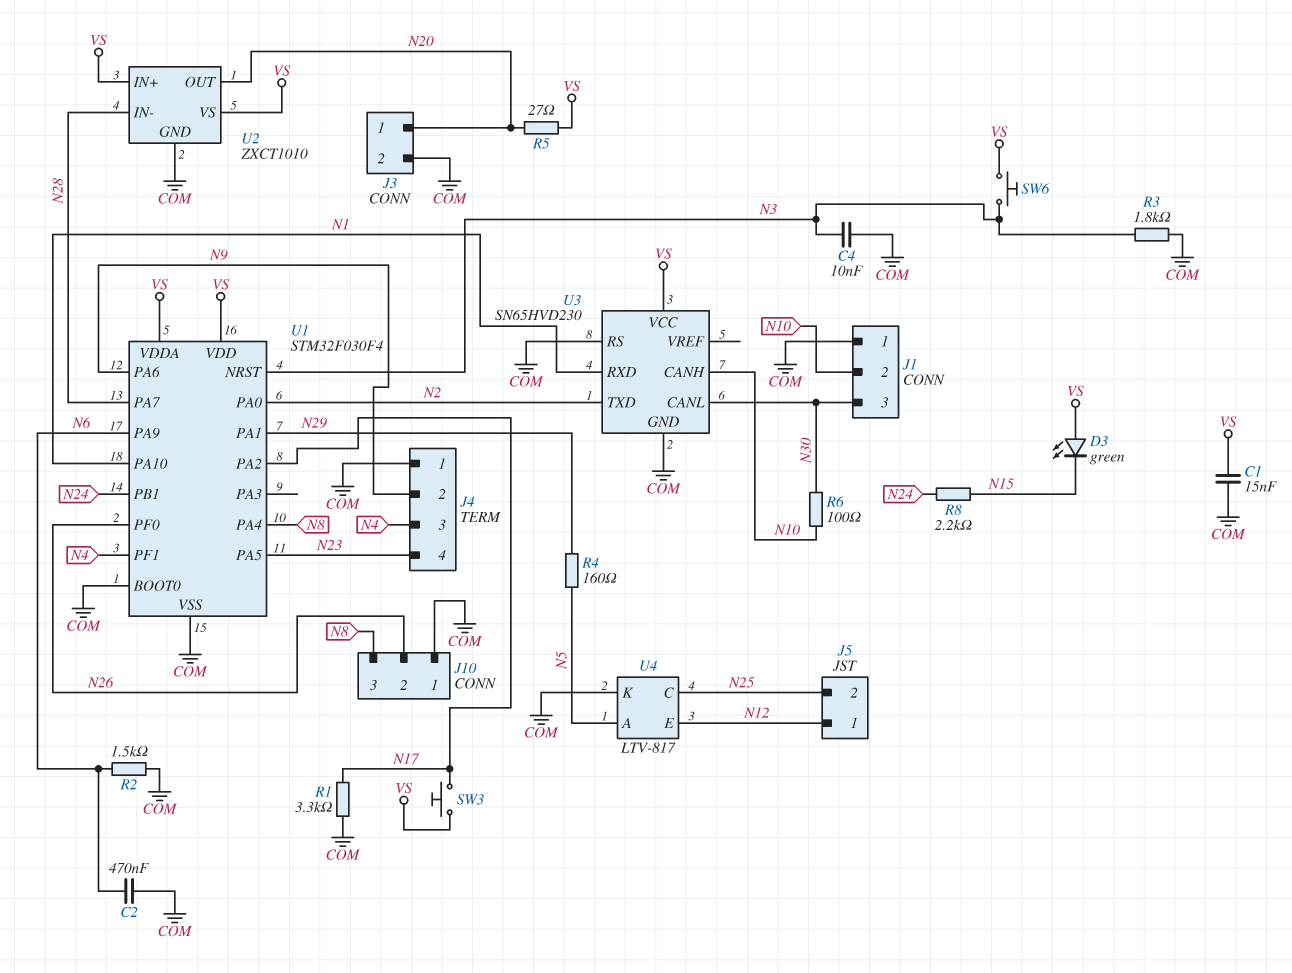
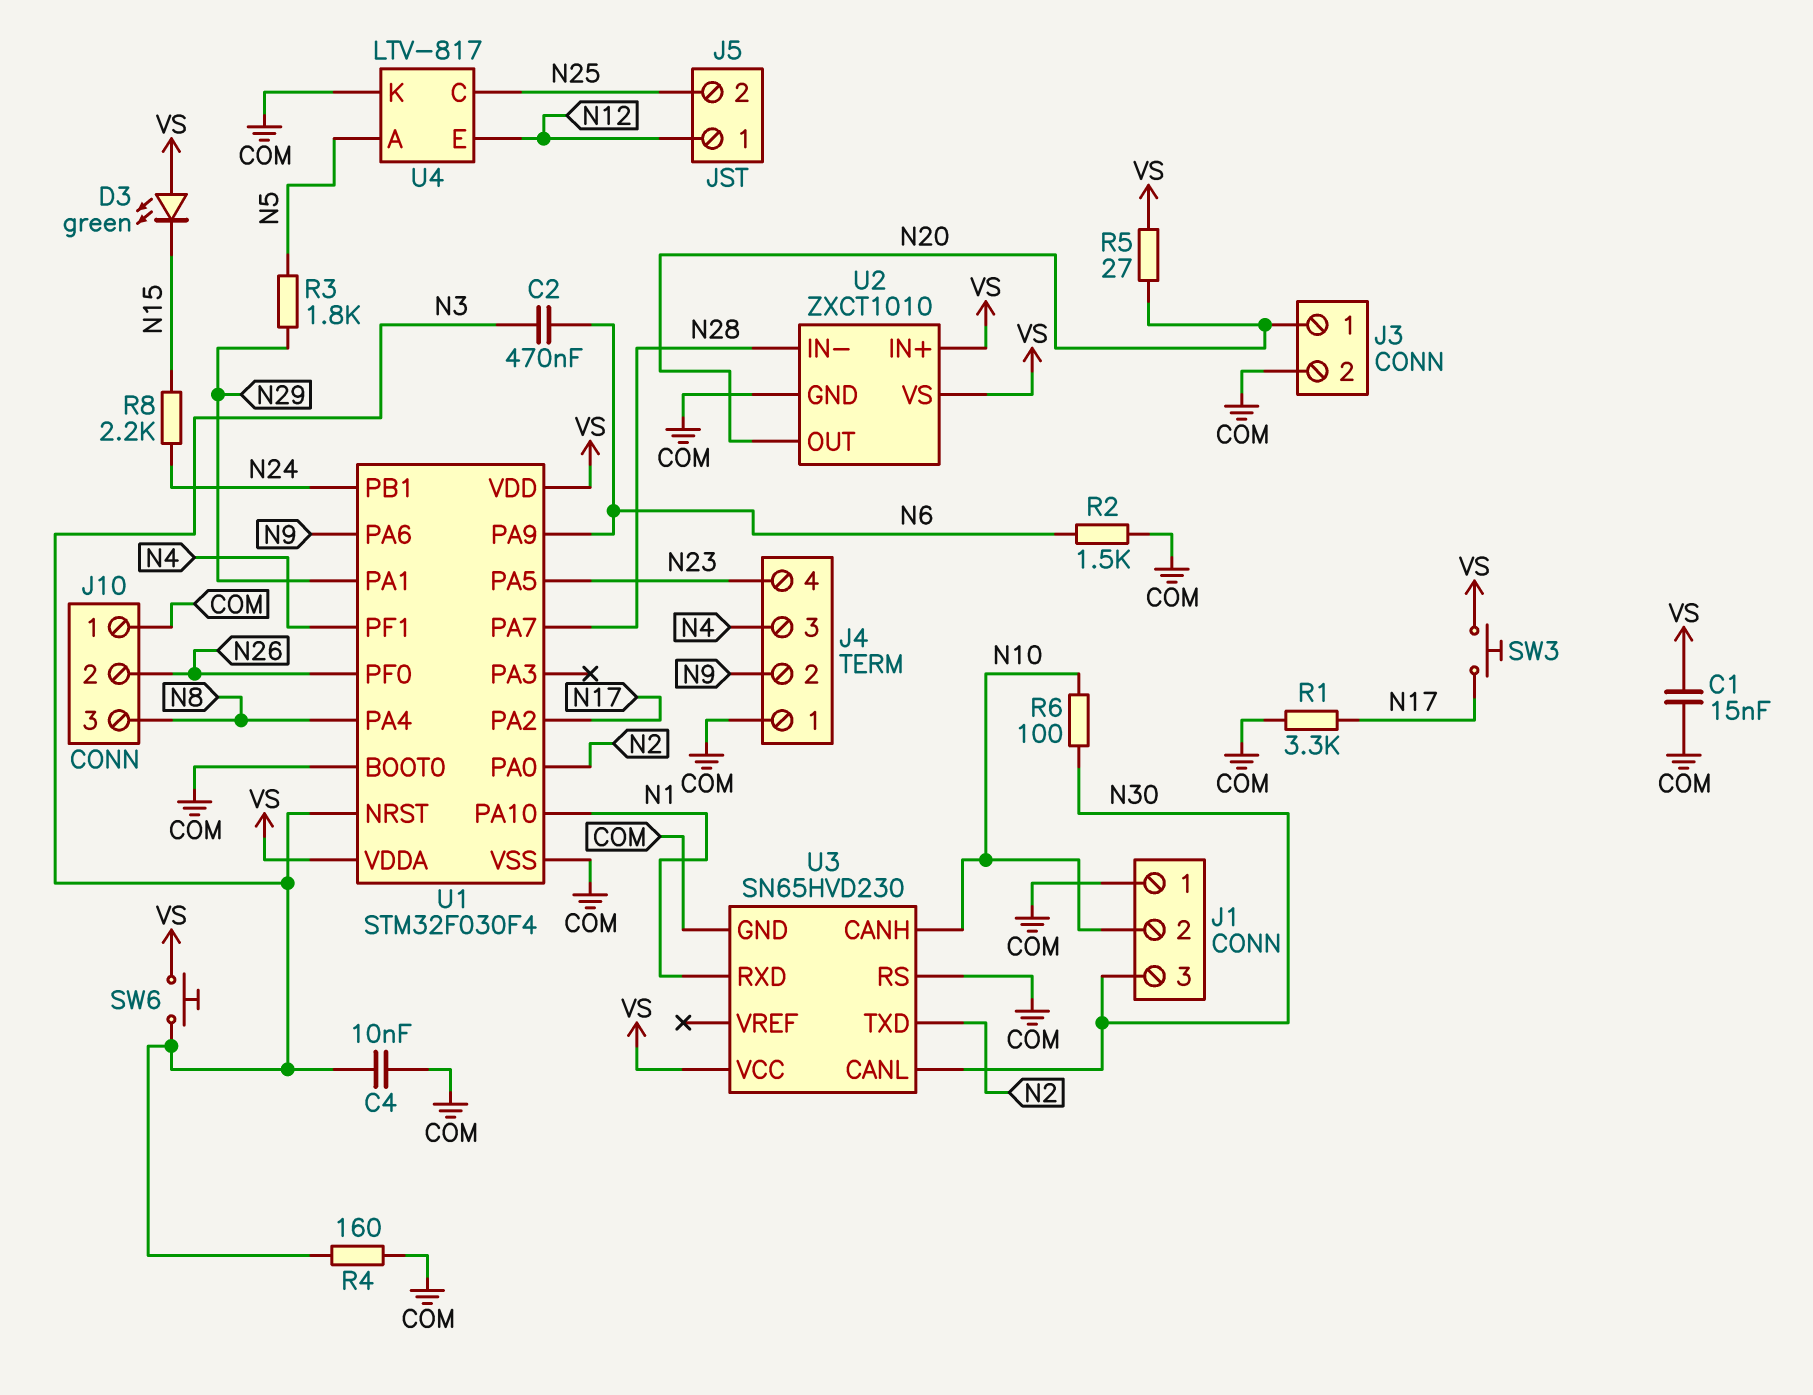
C2: 470nF (COM, N6) -> 470nF (N3, N6)
R3: 1.8k (COM, N3) -> 1.8k (N5, N29)
R4: 160 (N5, N29) -> 160 (COM, N3)

